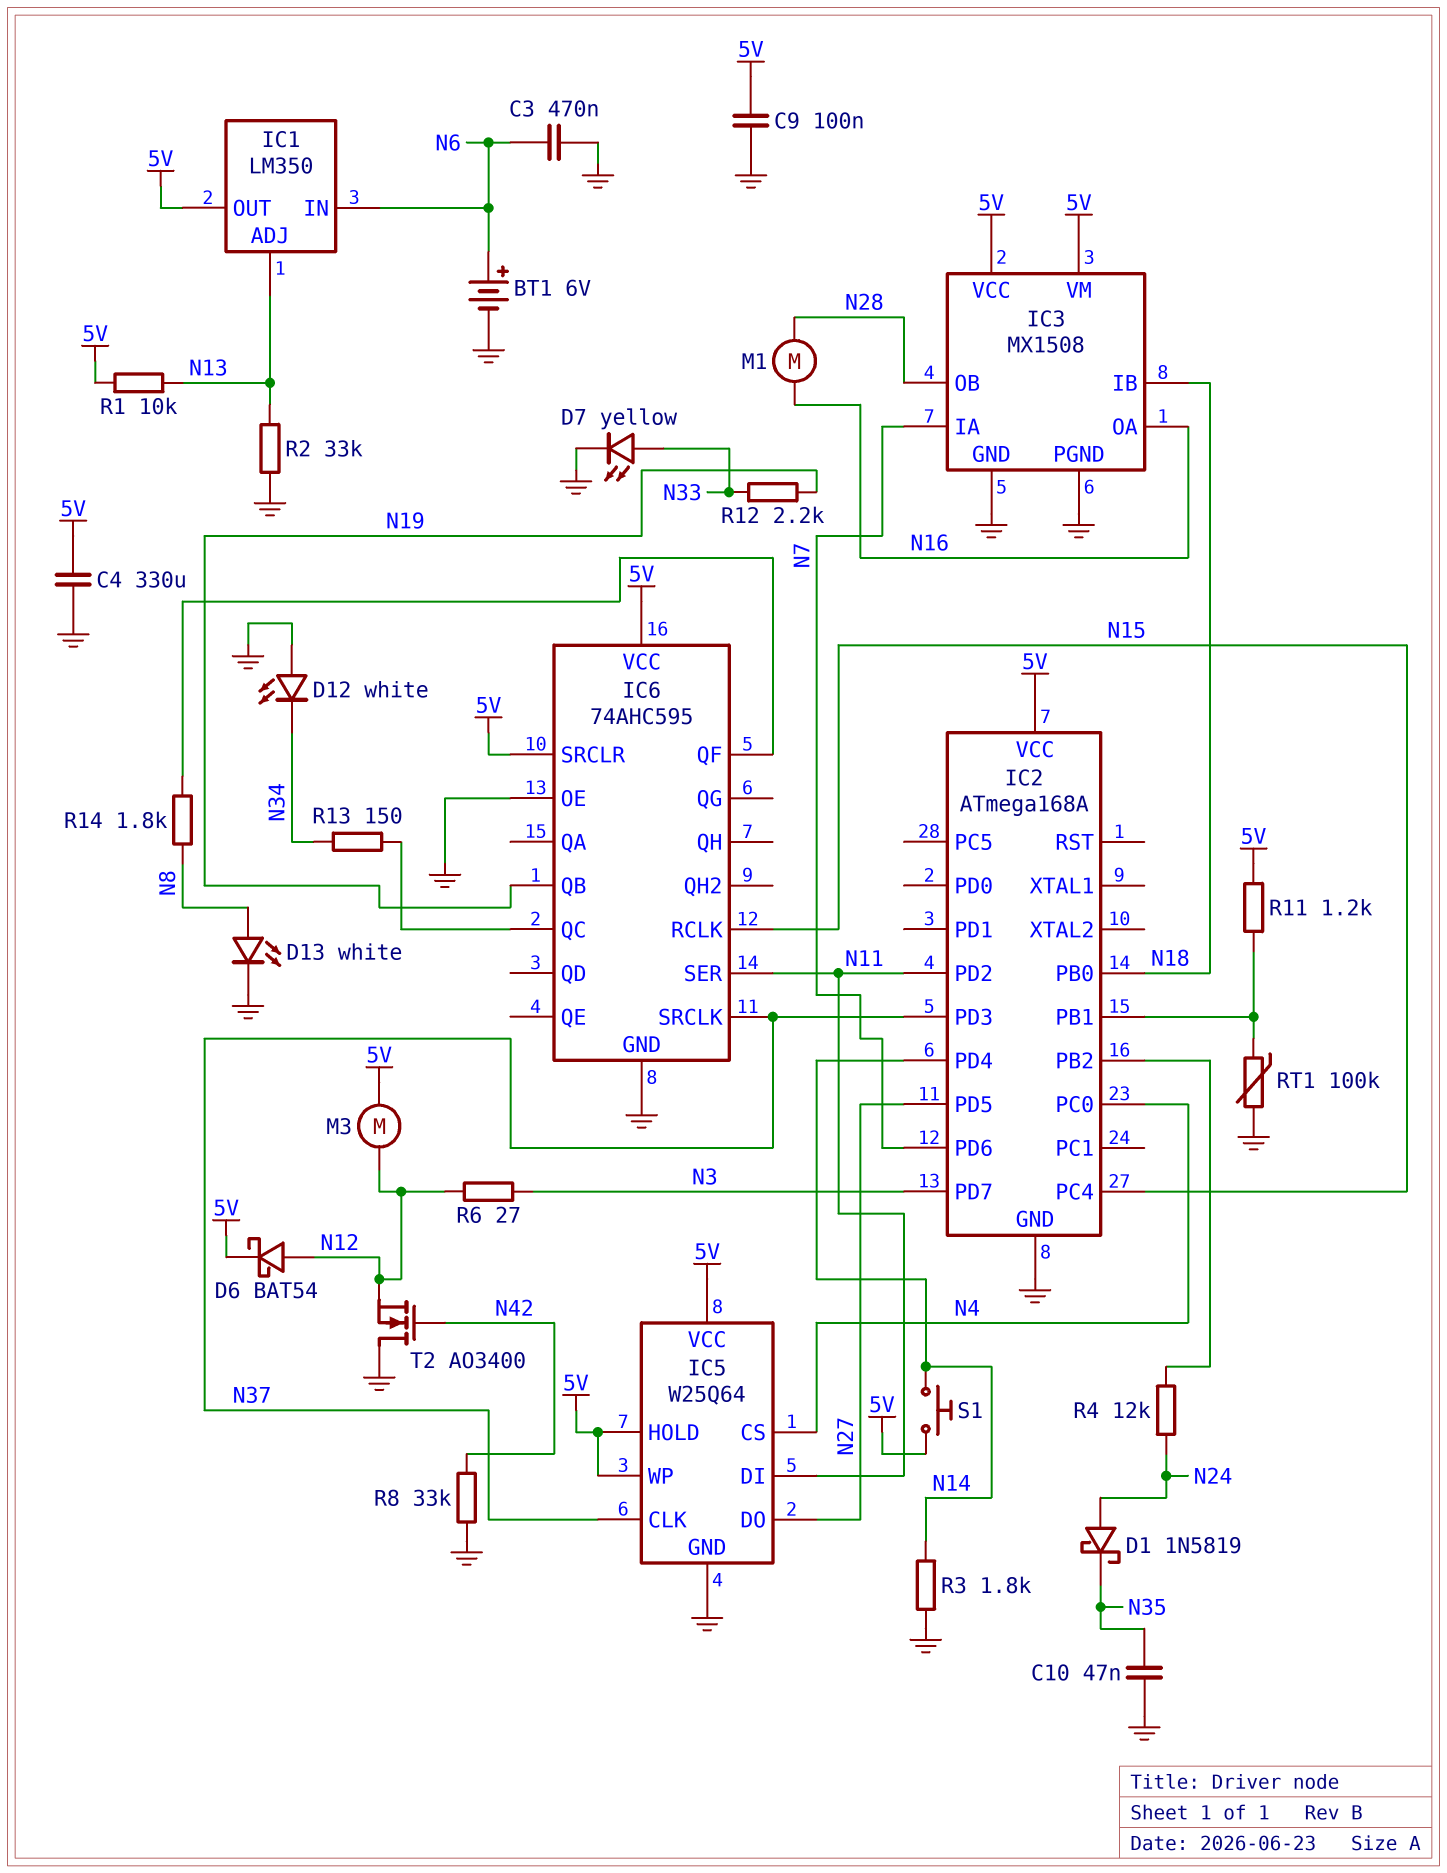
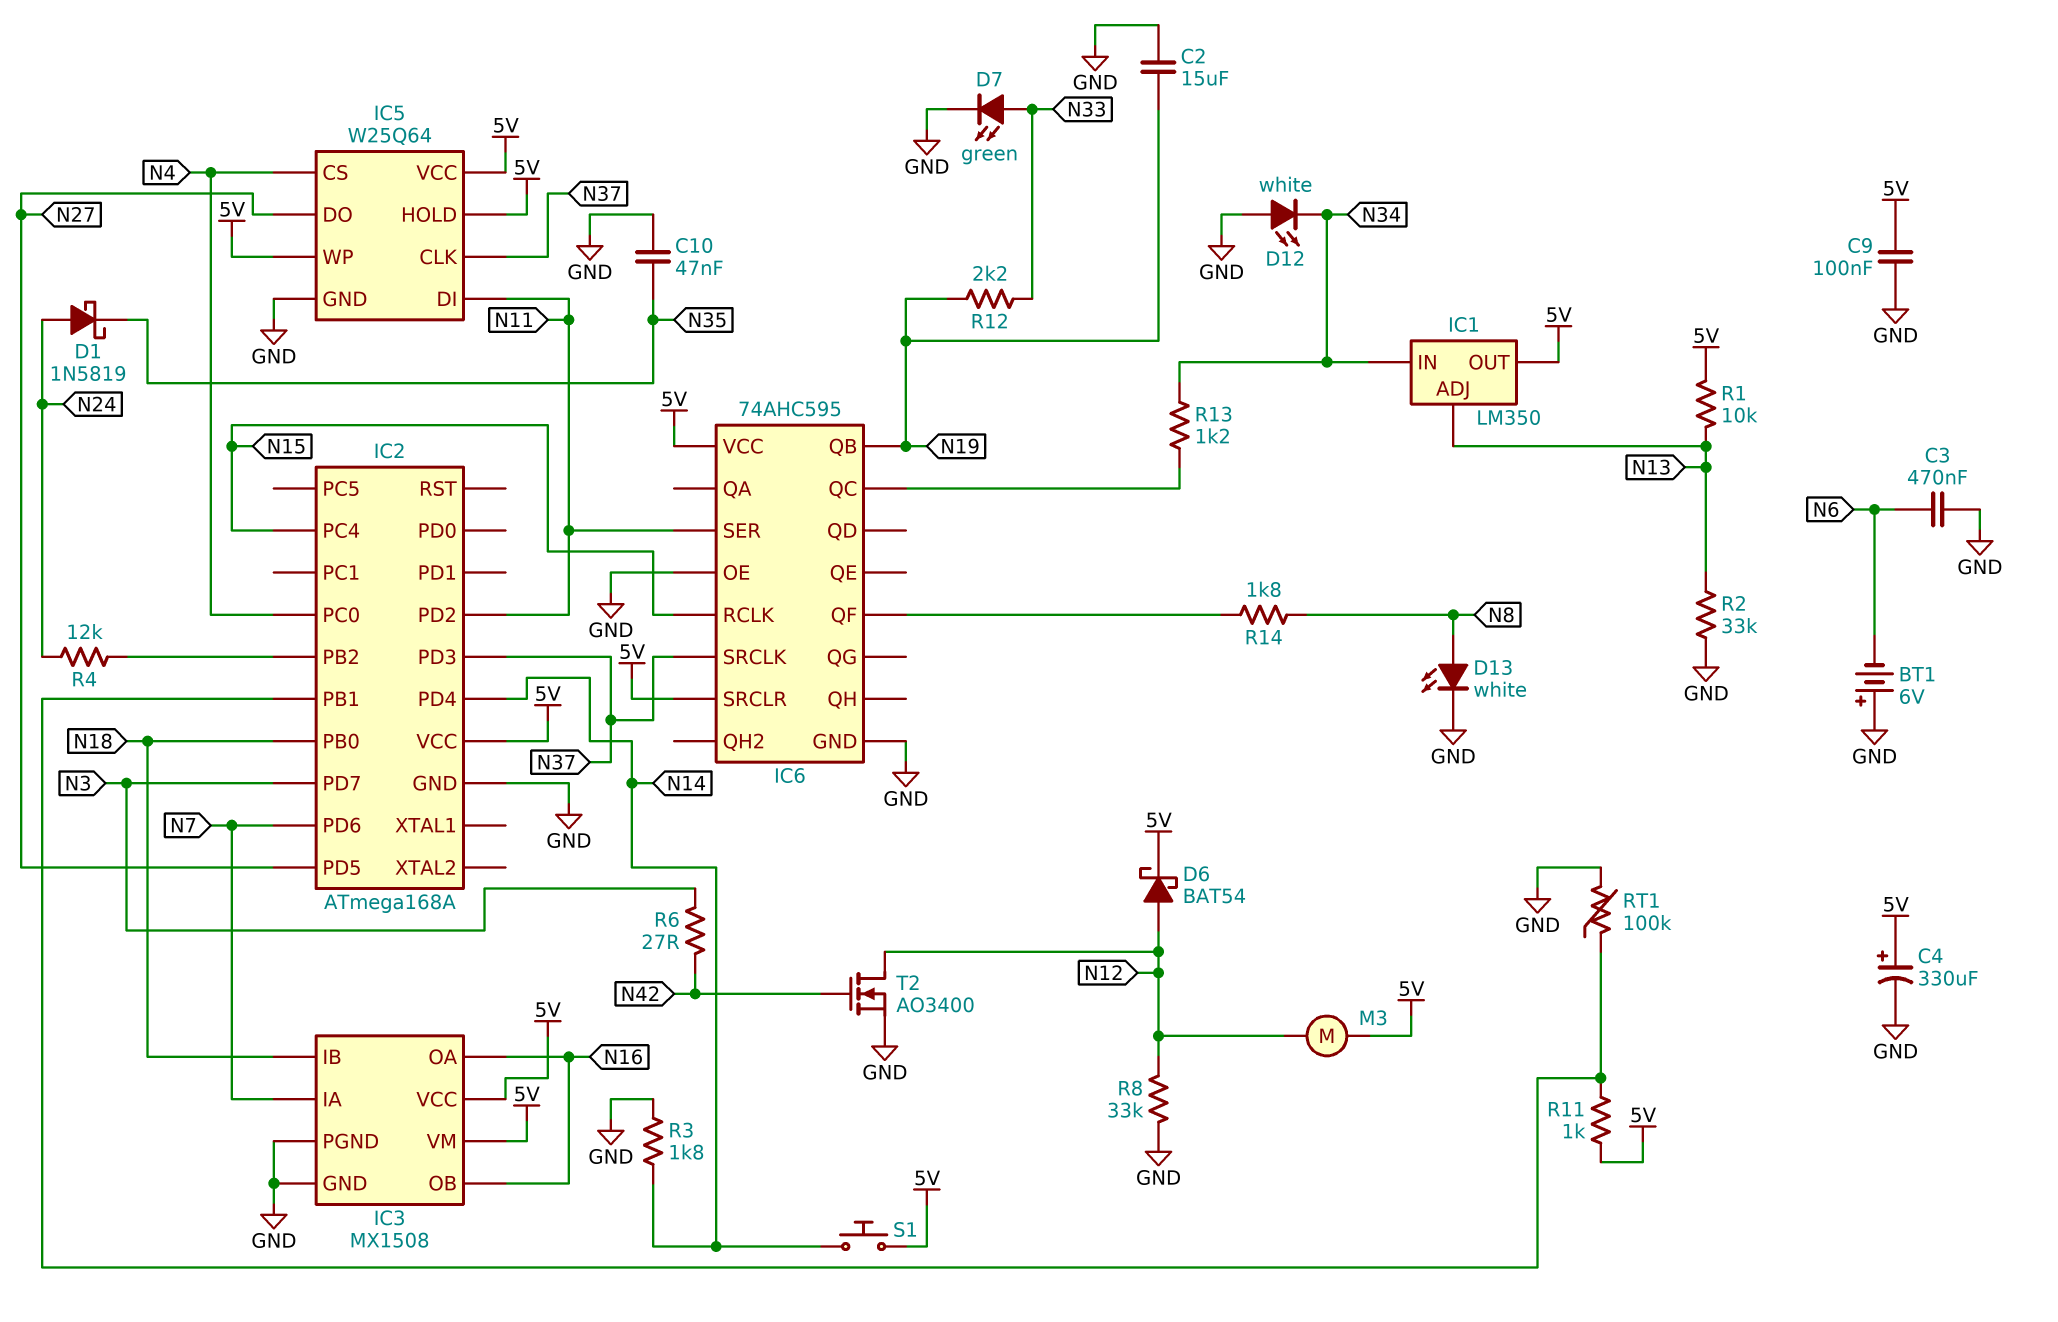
BT1: 6V (plus N6, minus GND) -> 6V (plus GND, minus N6)
C2: none -> 15uF (GND, N19)
C4: 330uF (5V, GND) -> 330uF (plus 5V, minus GND)
D7: LED yellow (A N33, K GND) -> LED green (A N33, K GND)
IC1 pin IN: N6 -> N34
IC3 pin OB: N28 -> N16
M1: motor (N16, N28) -> none
R6: 27 (N3, N12) -> 27 (N3, N42)
R8: 33k (GND, N42) -> 33k (GND, N12)
R11: 1.2k (5V, IC2/PB1) -> 1k (5V, IC2/PB1)
R13: 150 (IC6/QC, N34) -> 1.2k (IC6/QC, N34)
T2: NMOS AO3400 (G N42, D GND, S N12) -> NMOS AO3400 (G N42, D N12, S GND)

